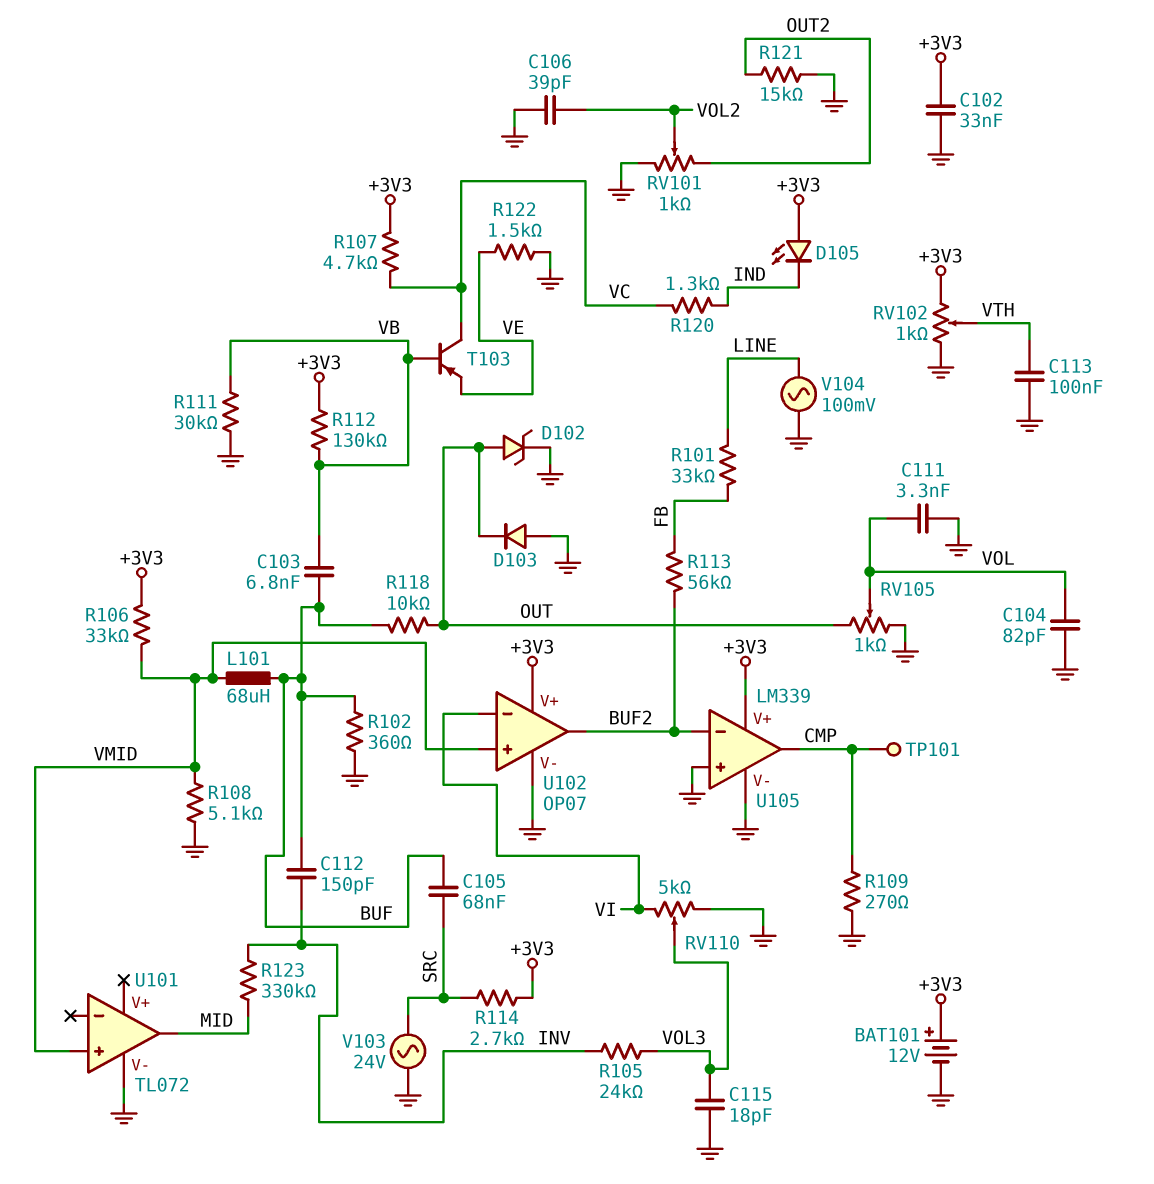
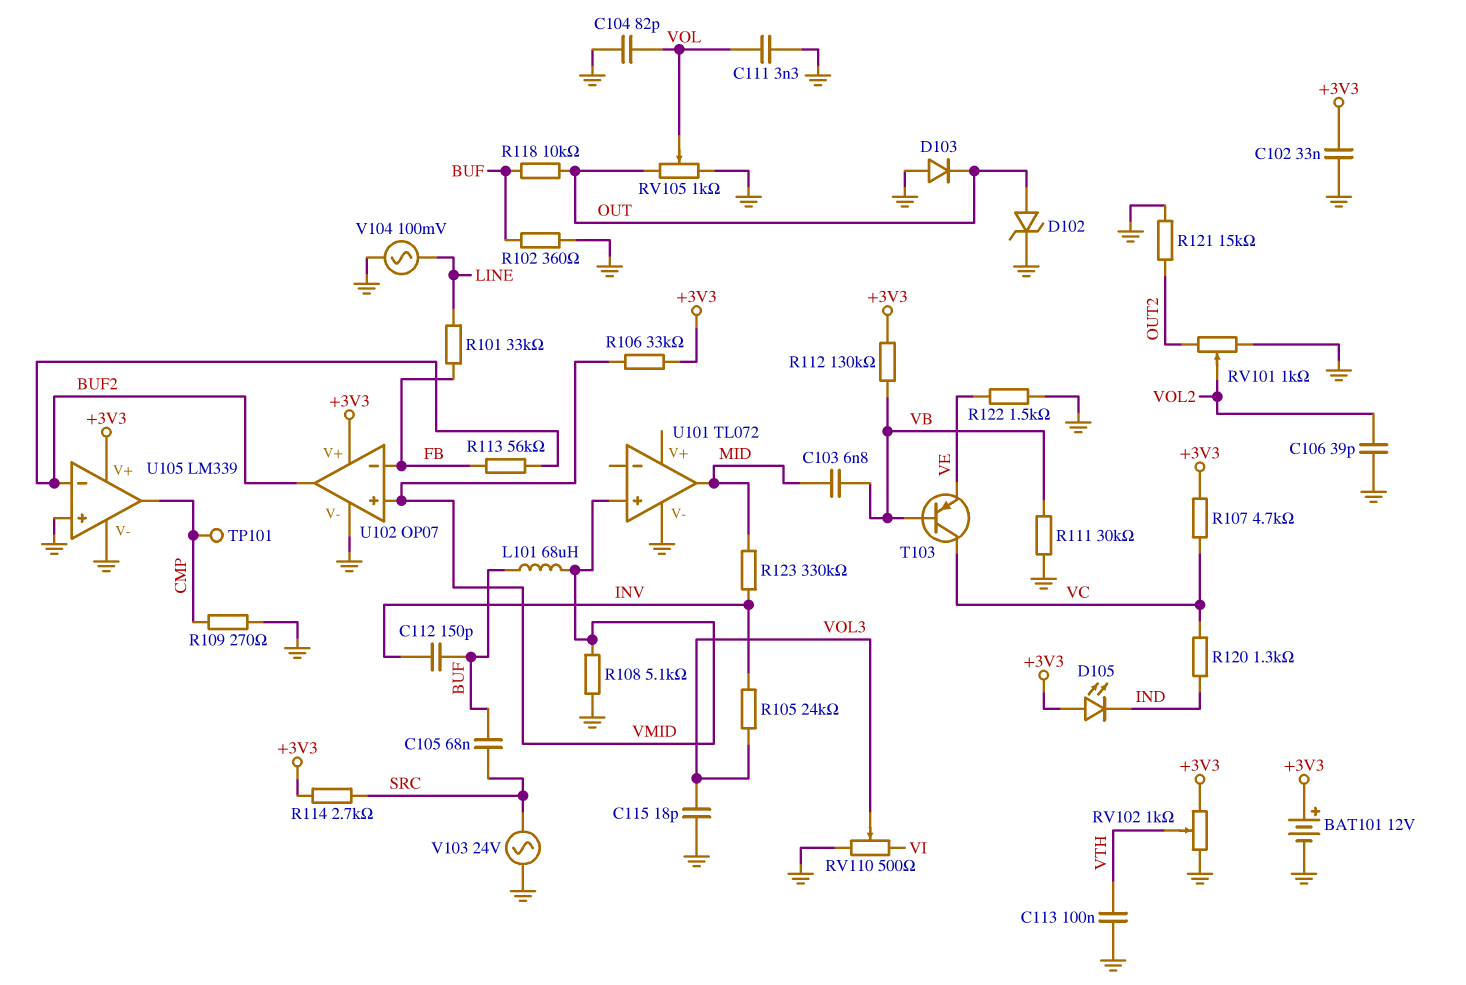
C103: 6.8nF (BUF, VB) -> 6.8nF (MID, VB)
RV110: 5k (GND, VI, wiper VOL3) -> 500 (GND, VI, wiper VOL3)
U102 pin in-: VI -> FB

